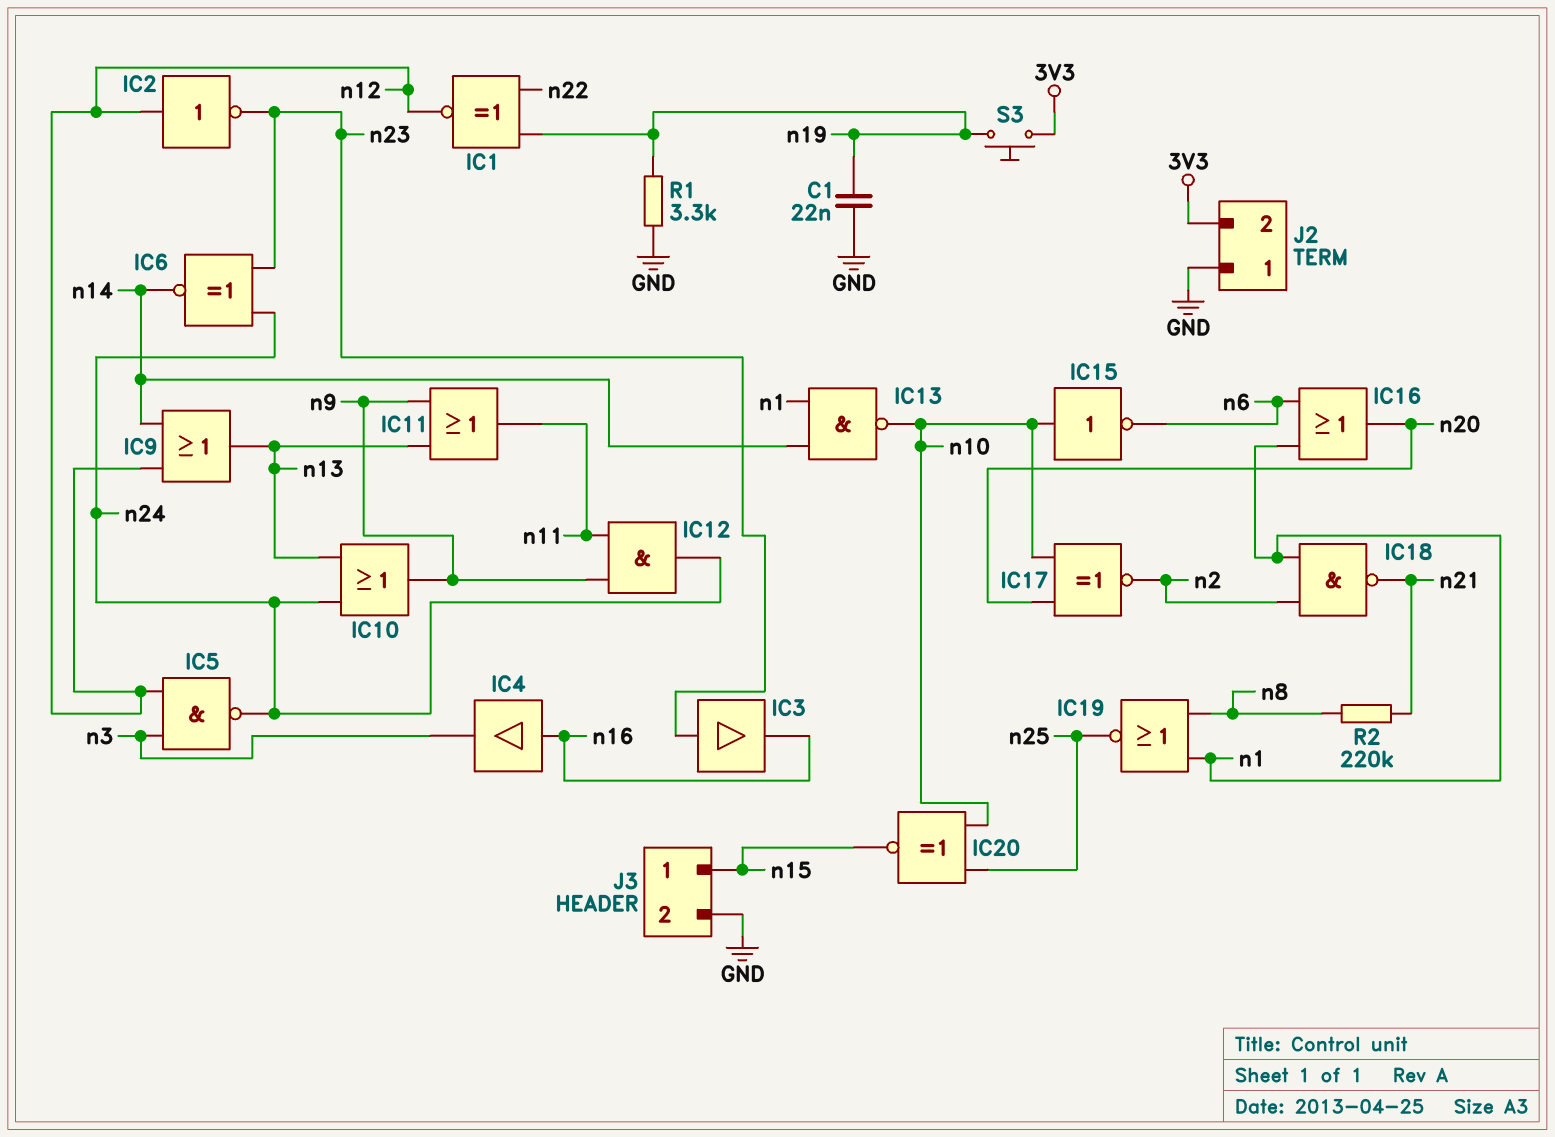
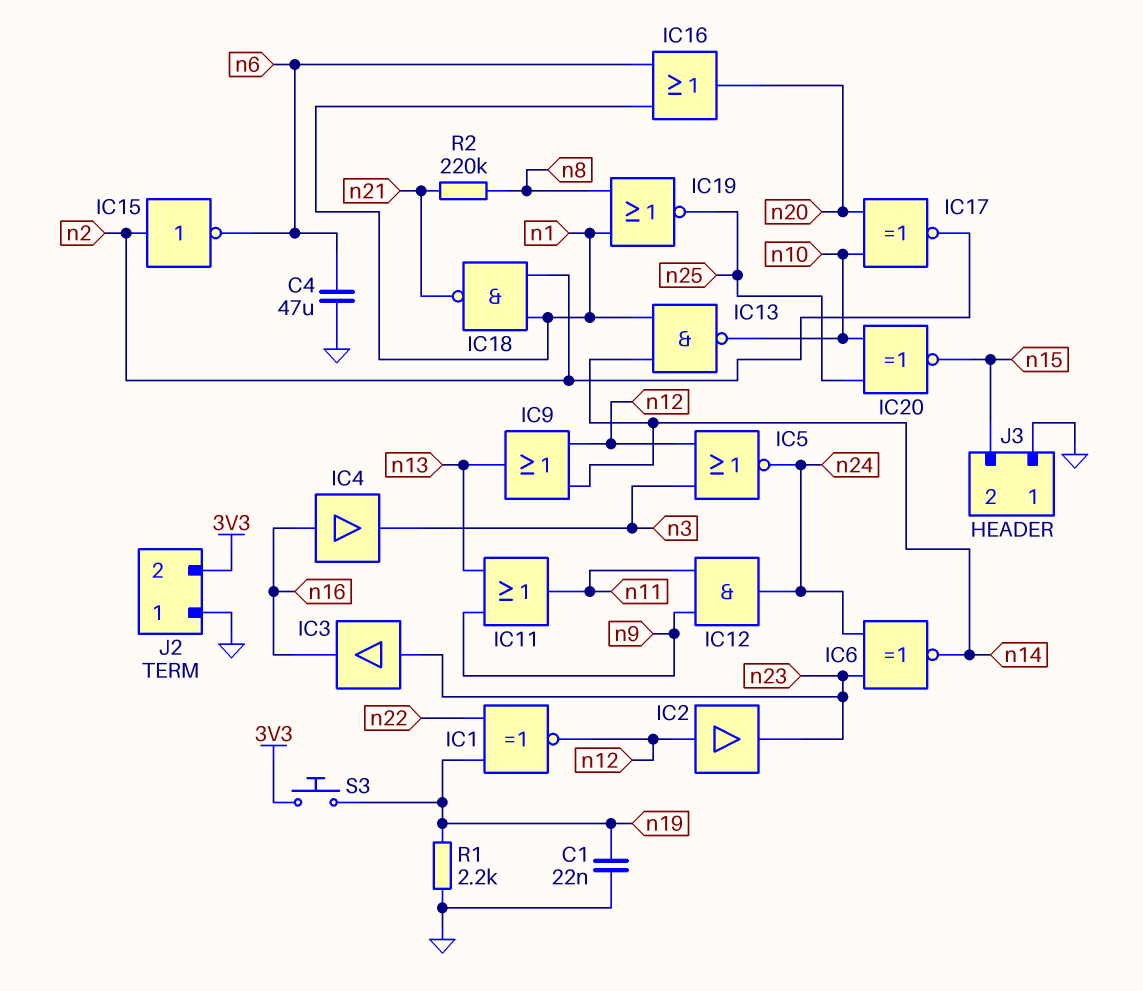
C4: none -> 47uF (GND, n6)
IC2: NOT (in n12, out n23) -> buffer (in n12, out n23)
IC5: NAND (in n3, in n12, out n24) -> NOR (in n3, in n12, out n24)
IC10: OR (in n13, in n24, out n9) -> none
IC15: NOT (in n10, out n6) -> NOT (in n2, out n6)
J3 pin 1: n15 -> GND
J3 pin 2: GND -> n15
R1: 3.3k (GND, n19) -> 2.2k (GND, n19)

